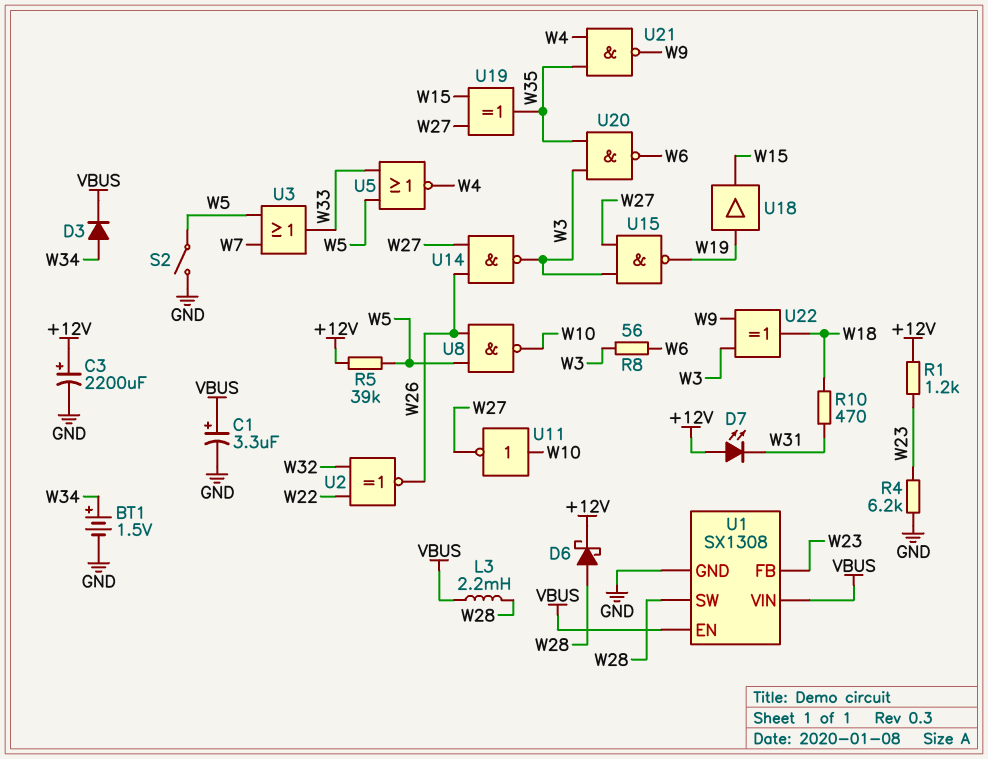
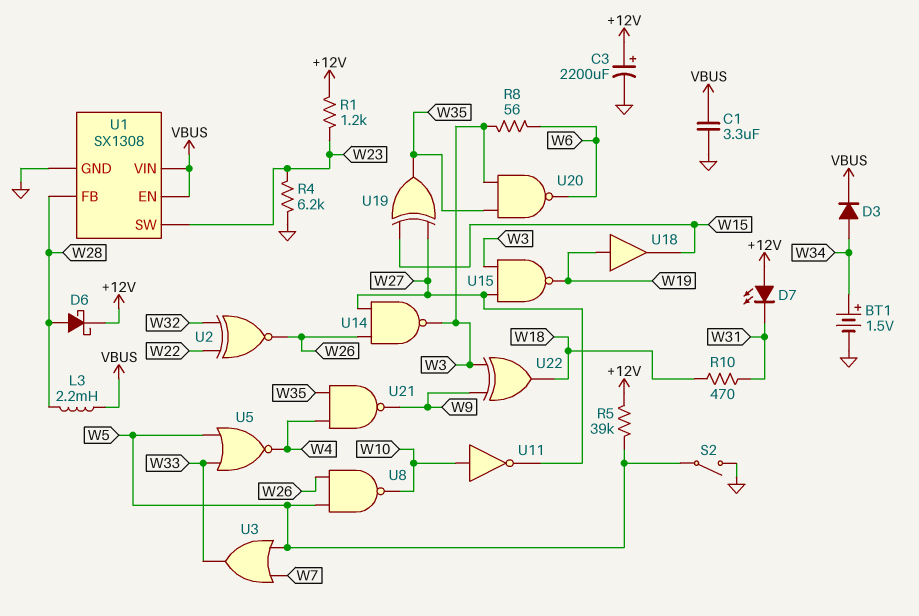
C1: 3.3uF (plus VBUS, minus GND) -> 3.3uF (GND, VBUS)
U1 pin FB: W23 -> W28
U1 pin SW: W28 -> W23

